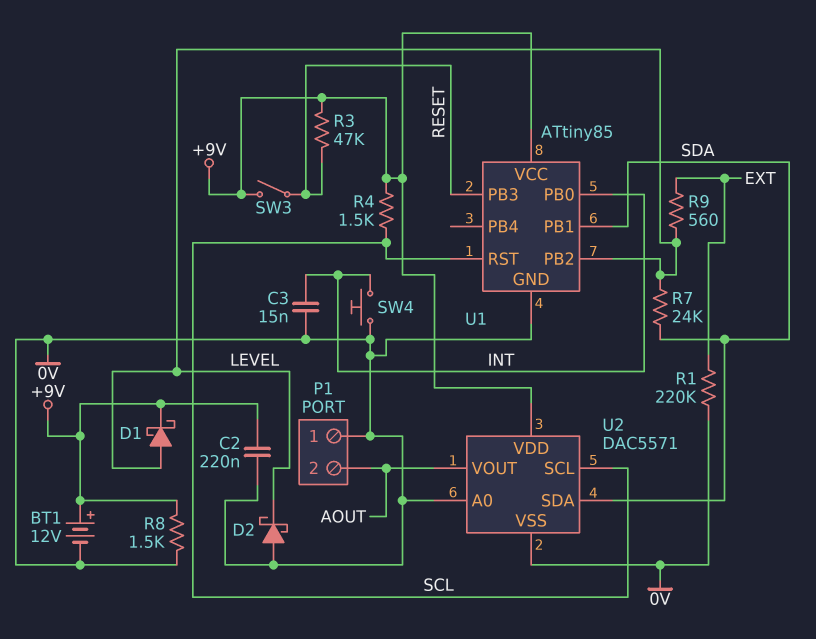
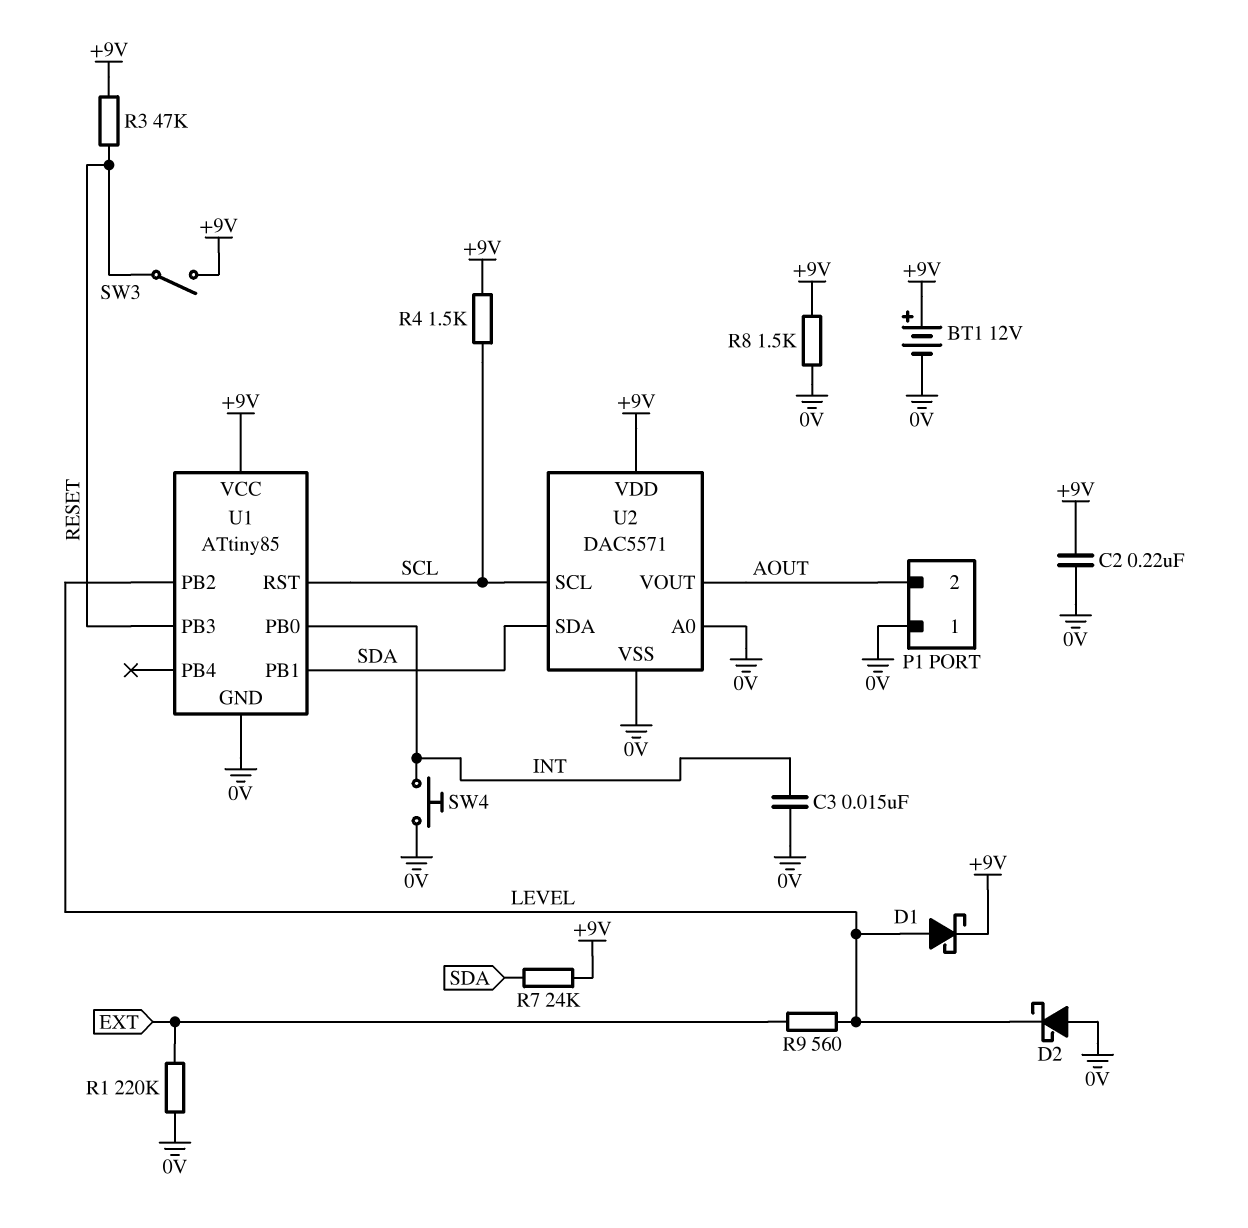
R7: 24k (LEVEL, SDA) -> 24k (+9V, SDA)

